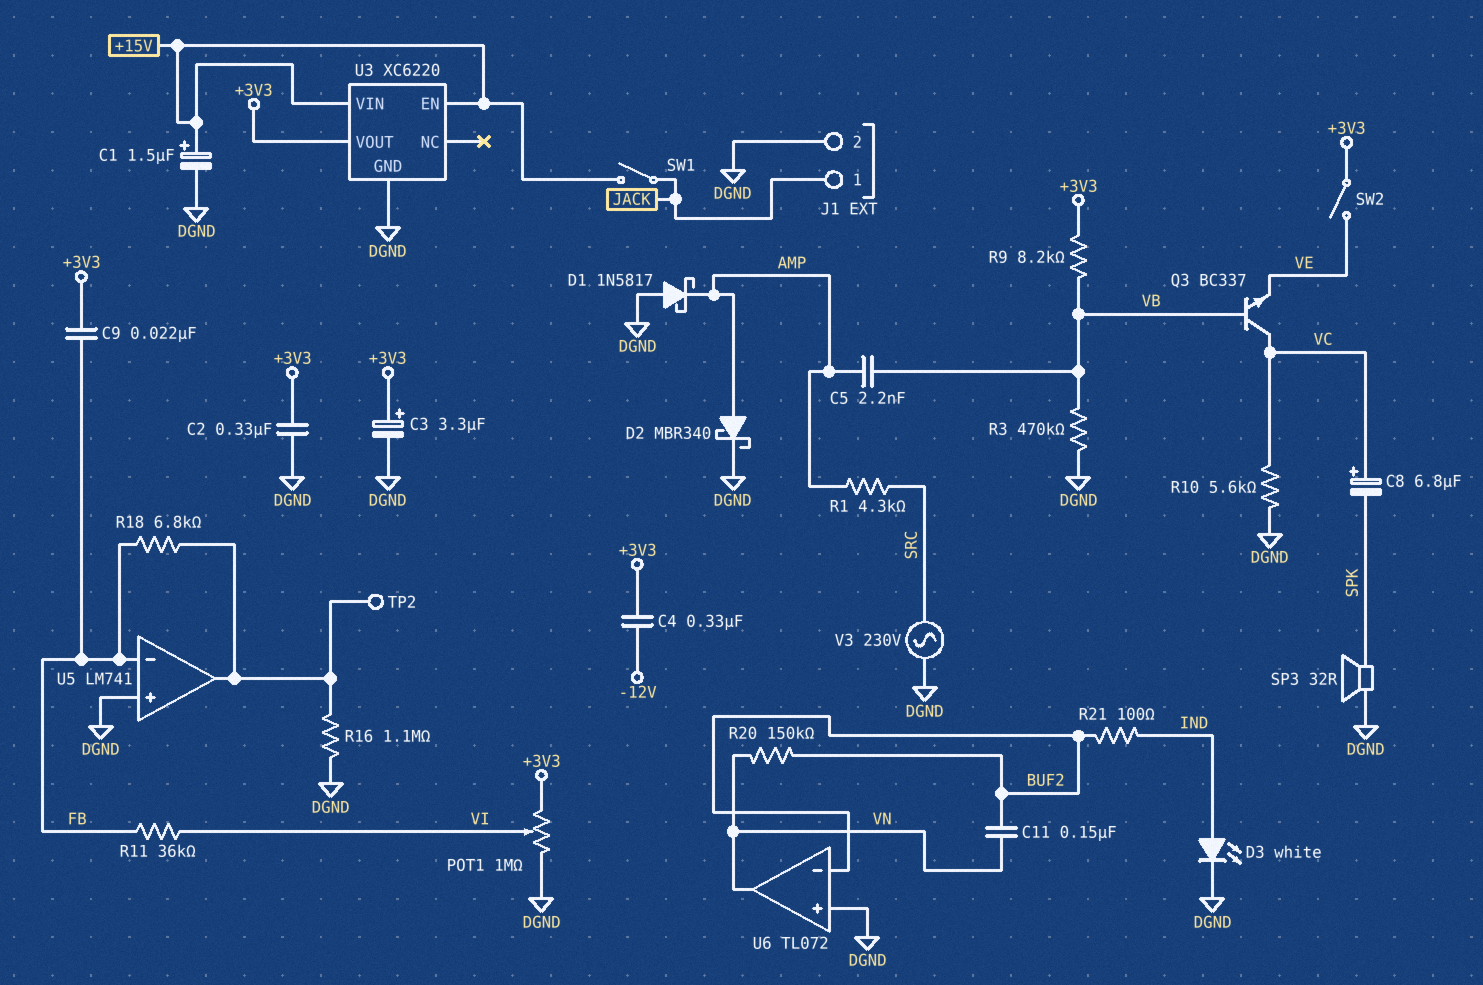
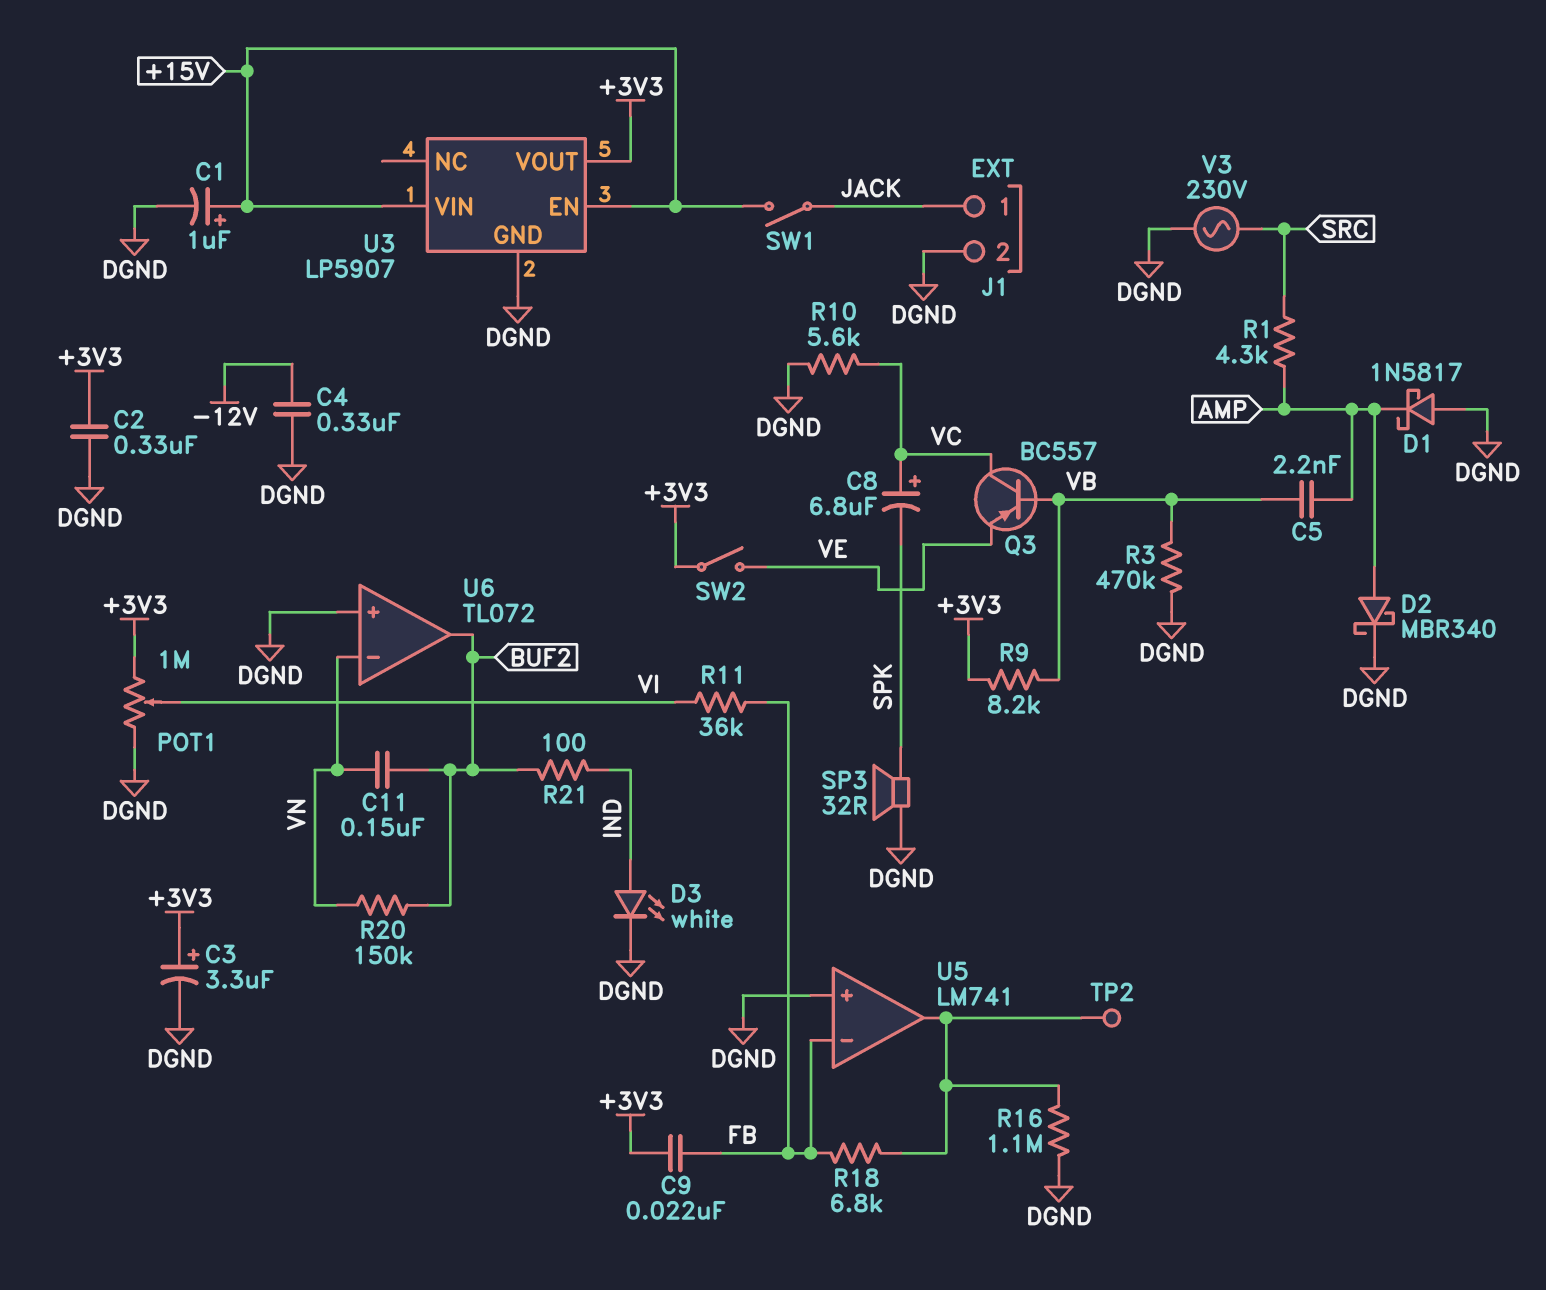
C1: 1.5uF (plus +15V, minus DGND) -> 1uF (plus +15V, minus DGND)
C4: 330nF (+3V3, -12V) -> 330nF (-12V, DGND)
Q3: NPN BC337 (B VB, C VC, E VE) -> PNP BC557 (B VB, C VC, E VE)
U3: XC6220 -> LP5907
U6 pin in-: BUF2 -> VN
U6 pin out: VN -> BUF2

